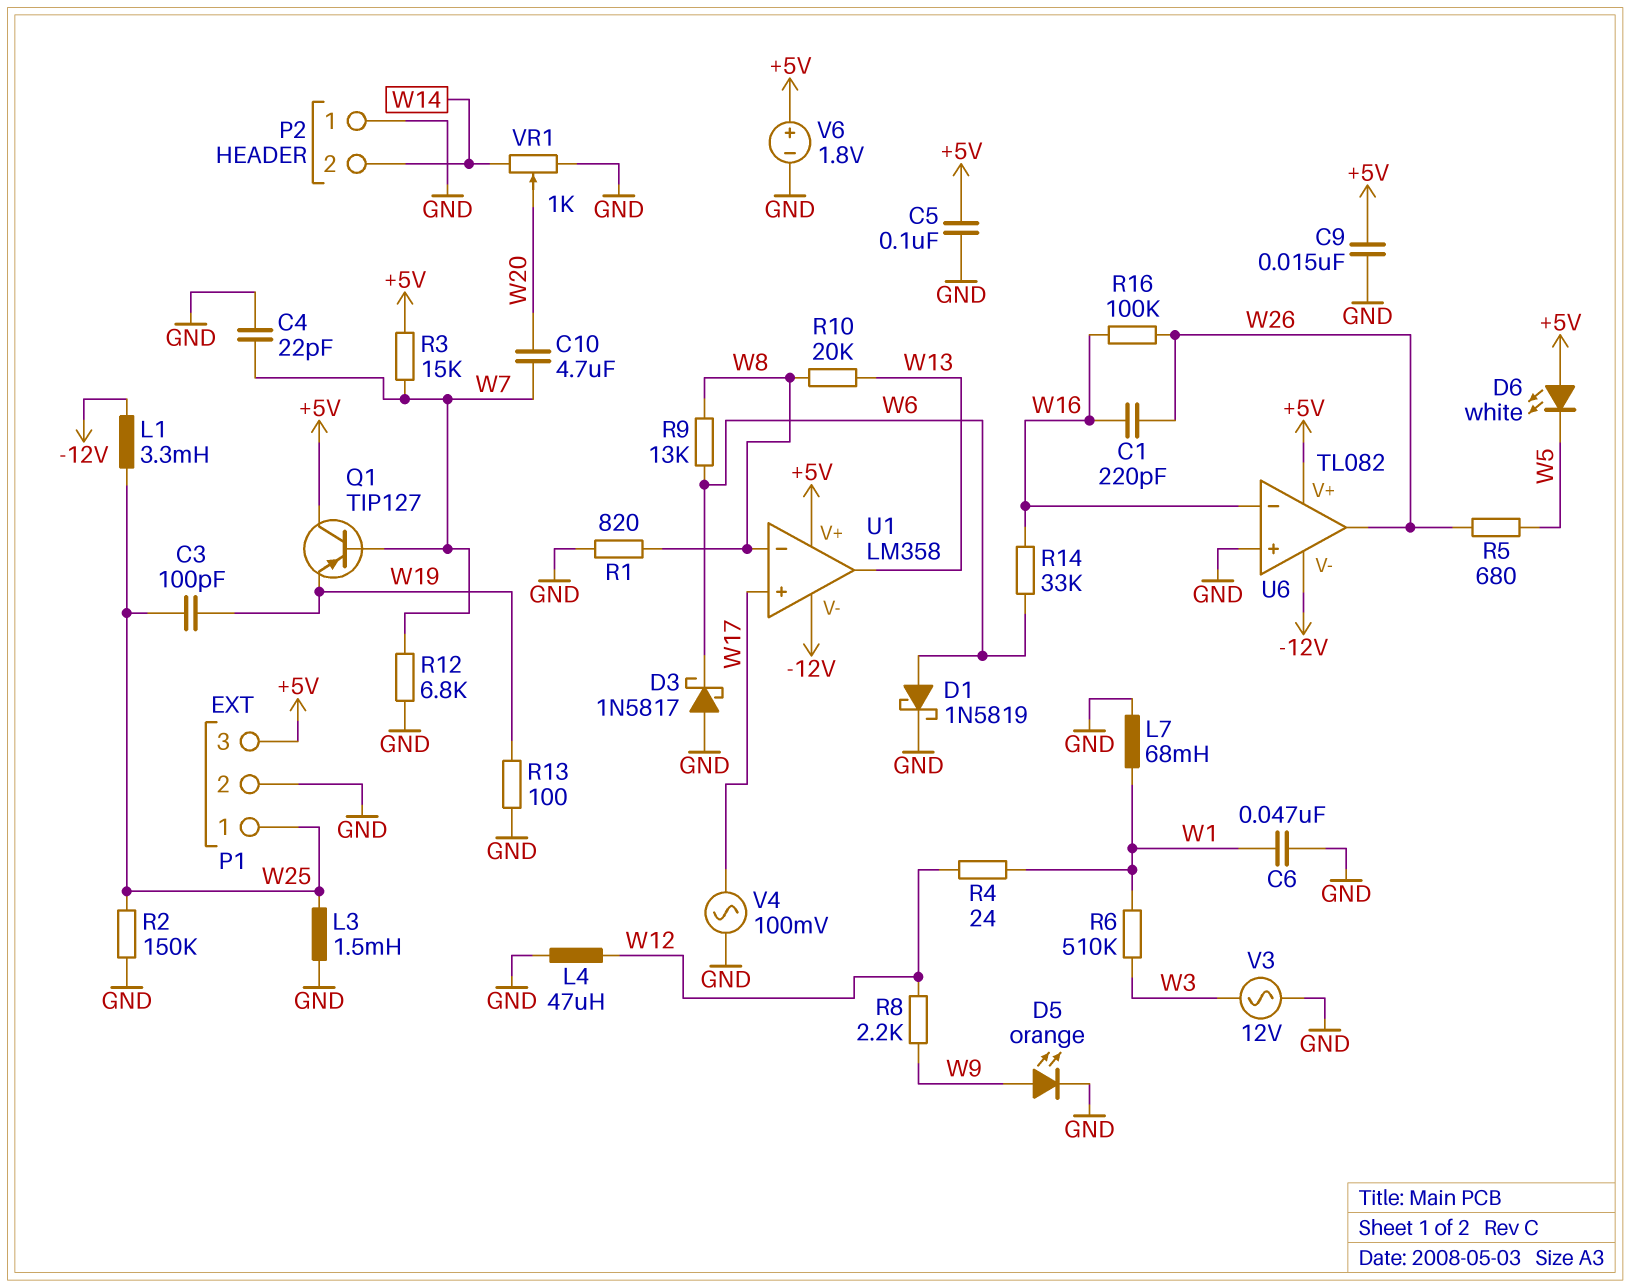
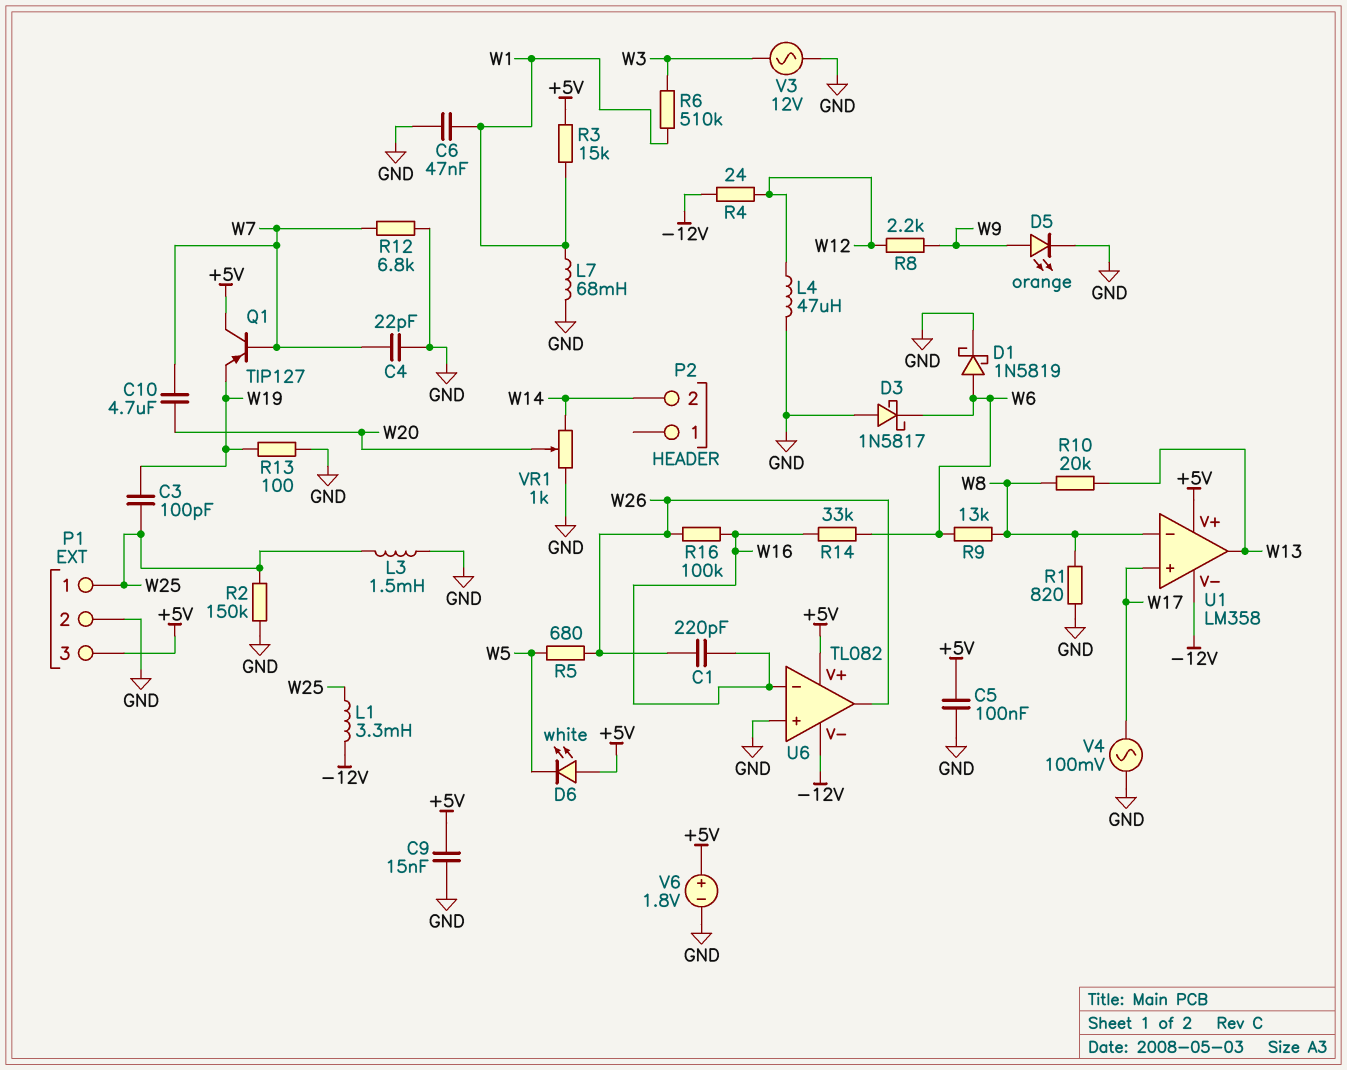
P2 pin 1: GND -> none
R3: 15k (+5V, W7) -> 15k (+5V, W1)
R4: 24 (W1, W12) -> 24 (-12V, W12)

